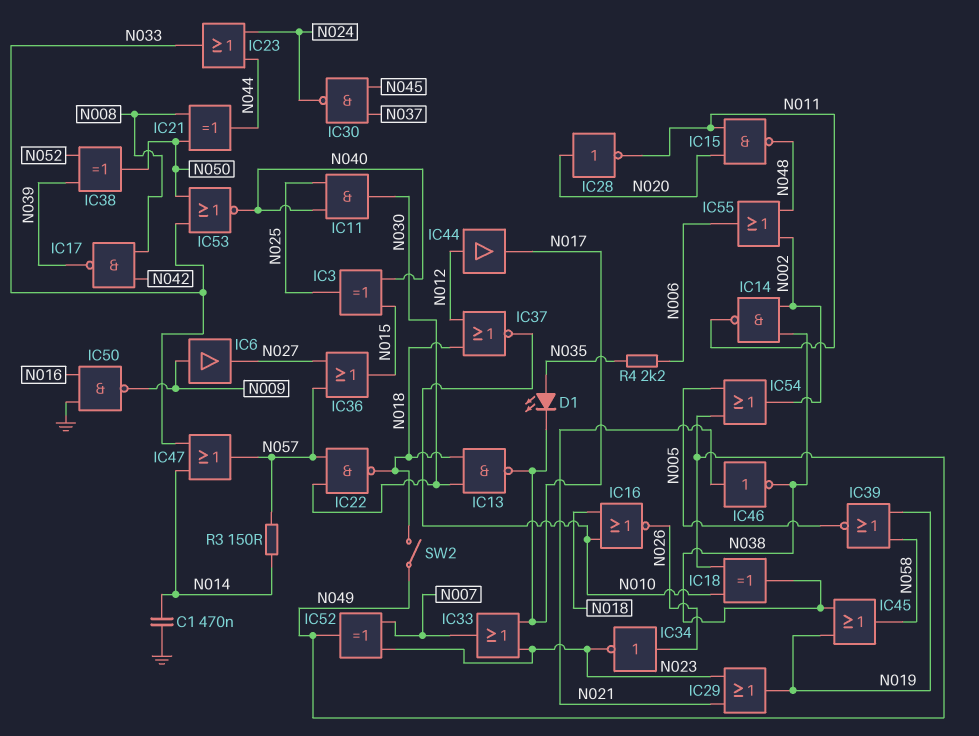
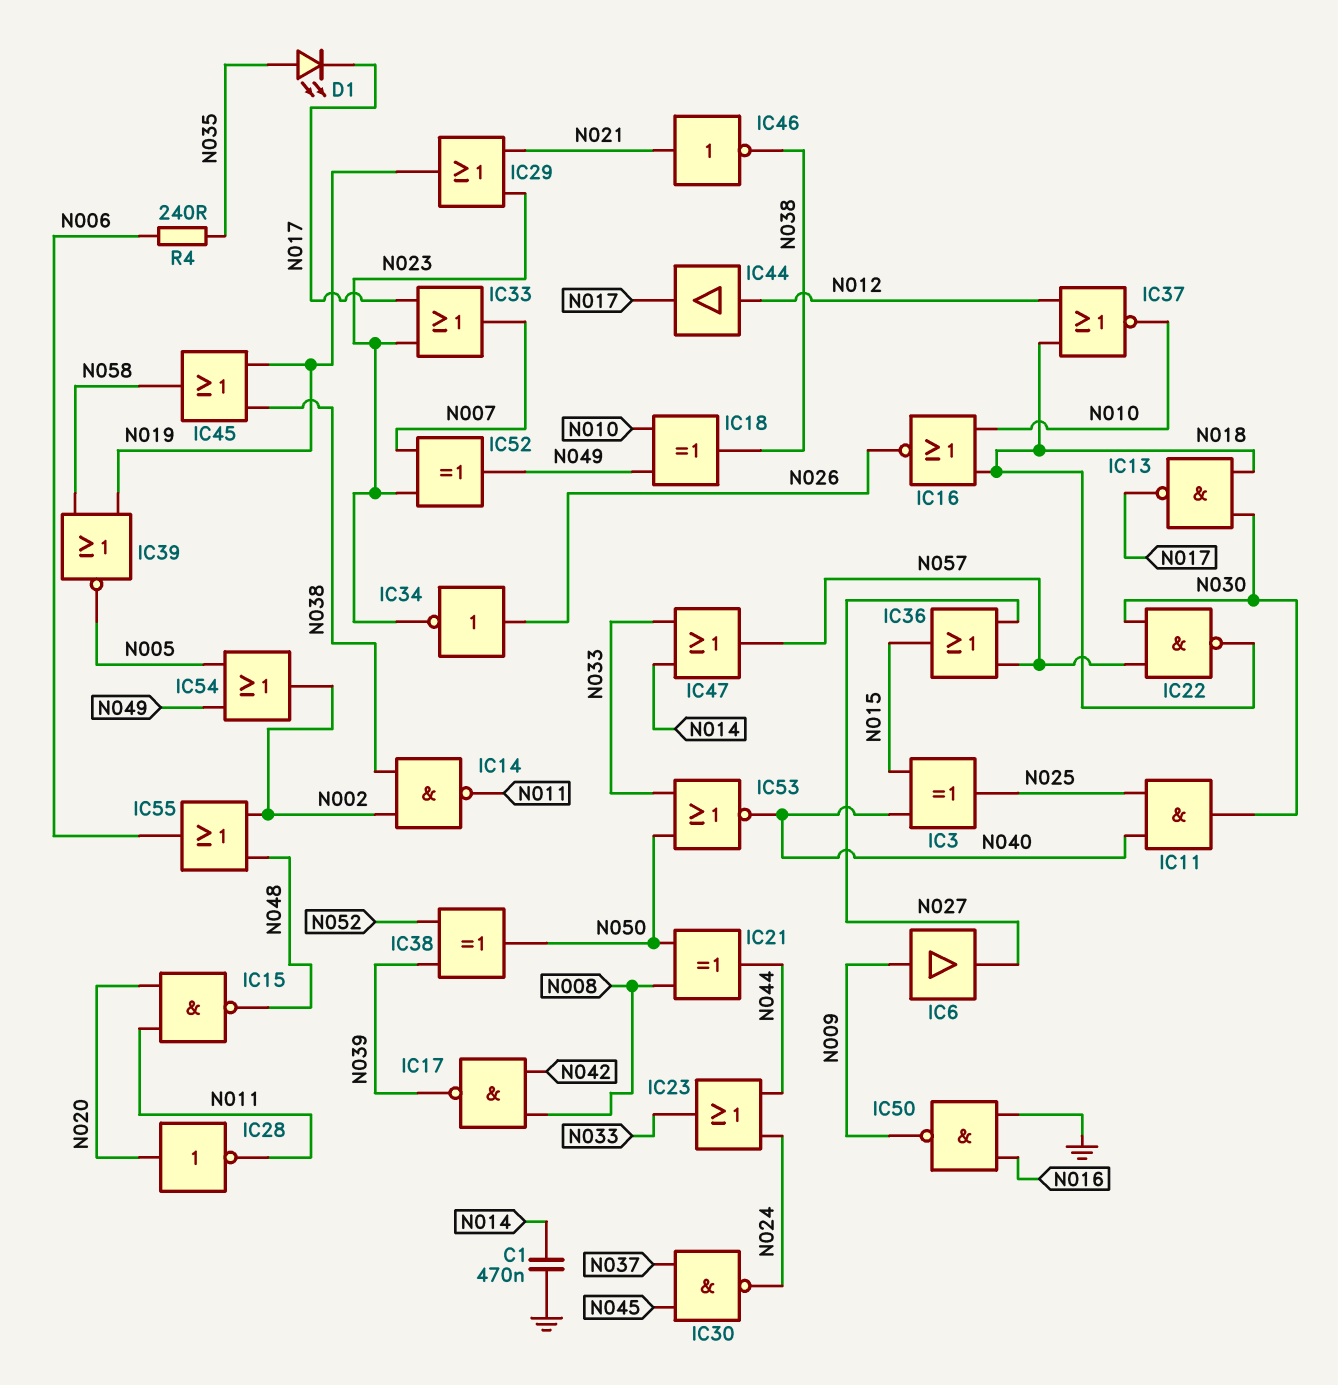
R3: 150 (N014, N057) -> none
R4: 2.2k (N006, N035) -> 240 (N006, N035)
SW2: switch (N018, N049) -> none

